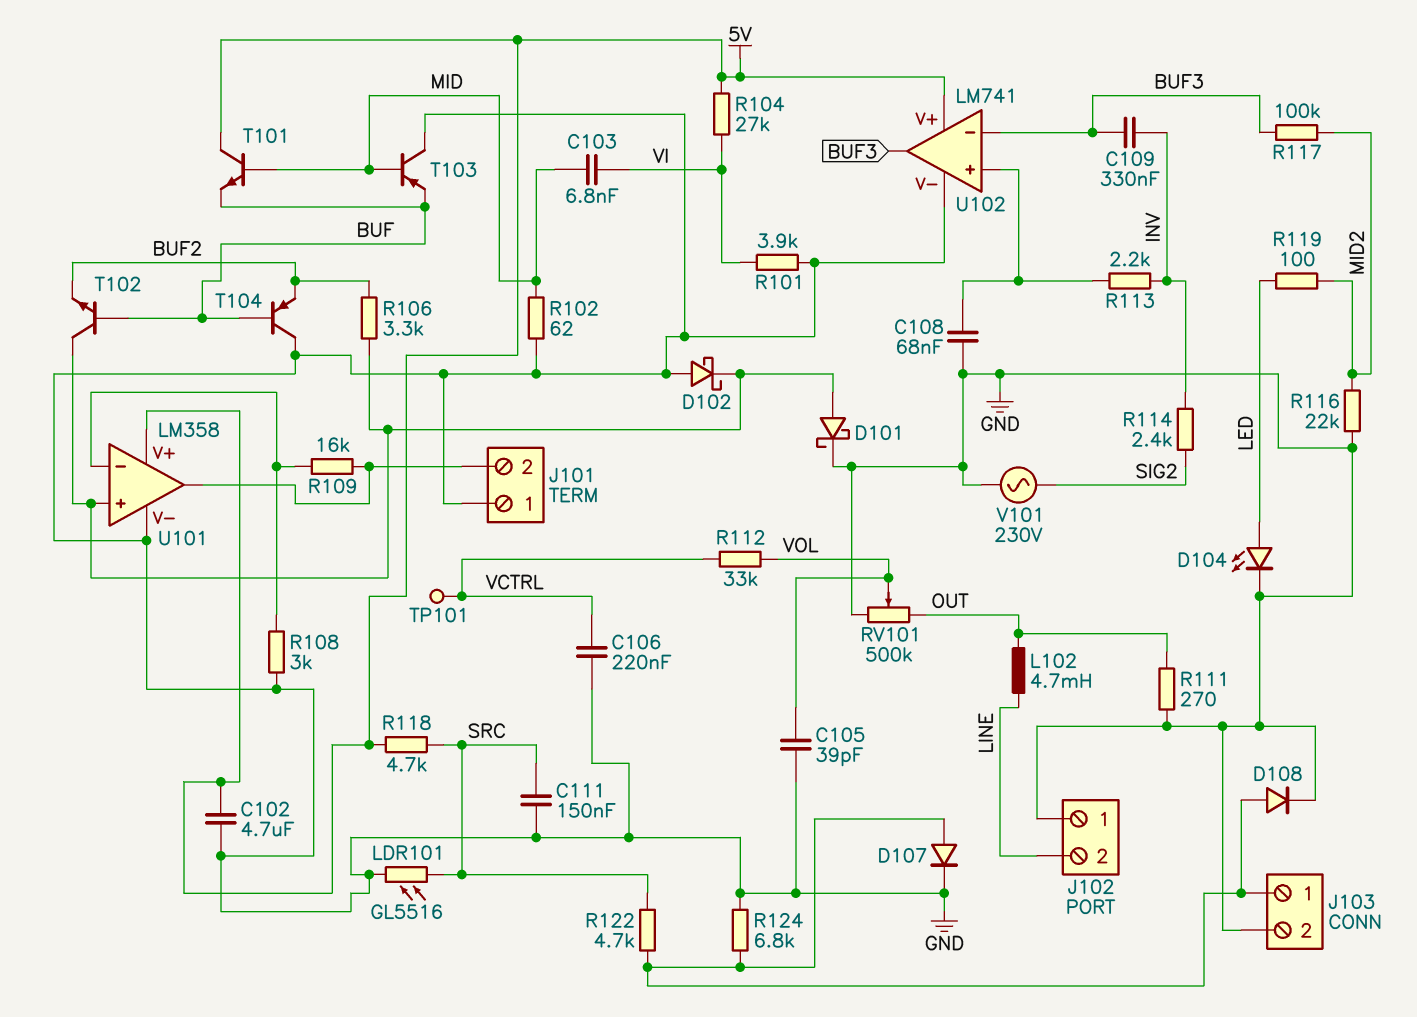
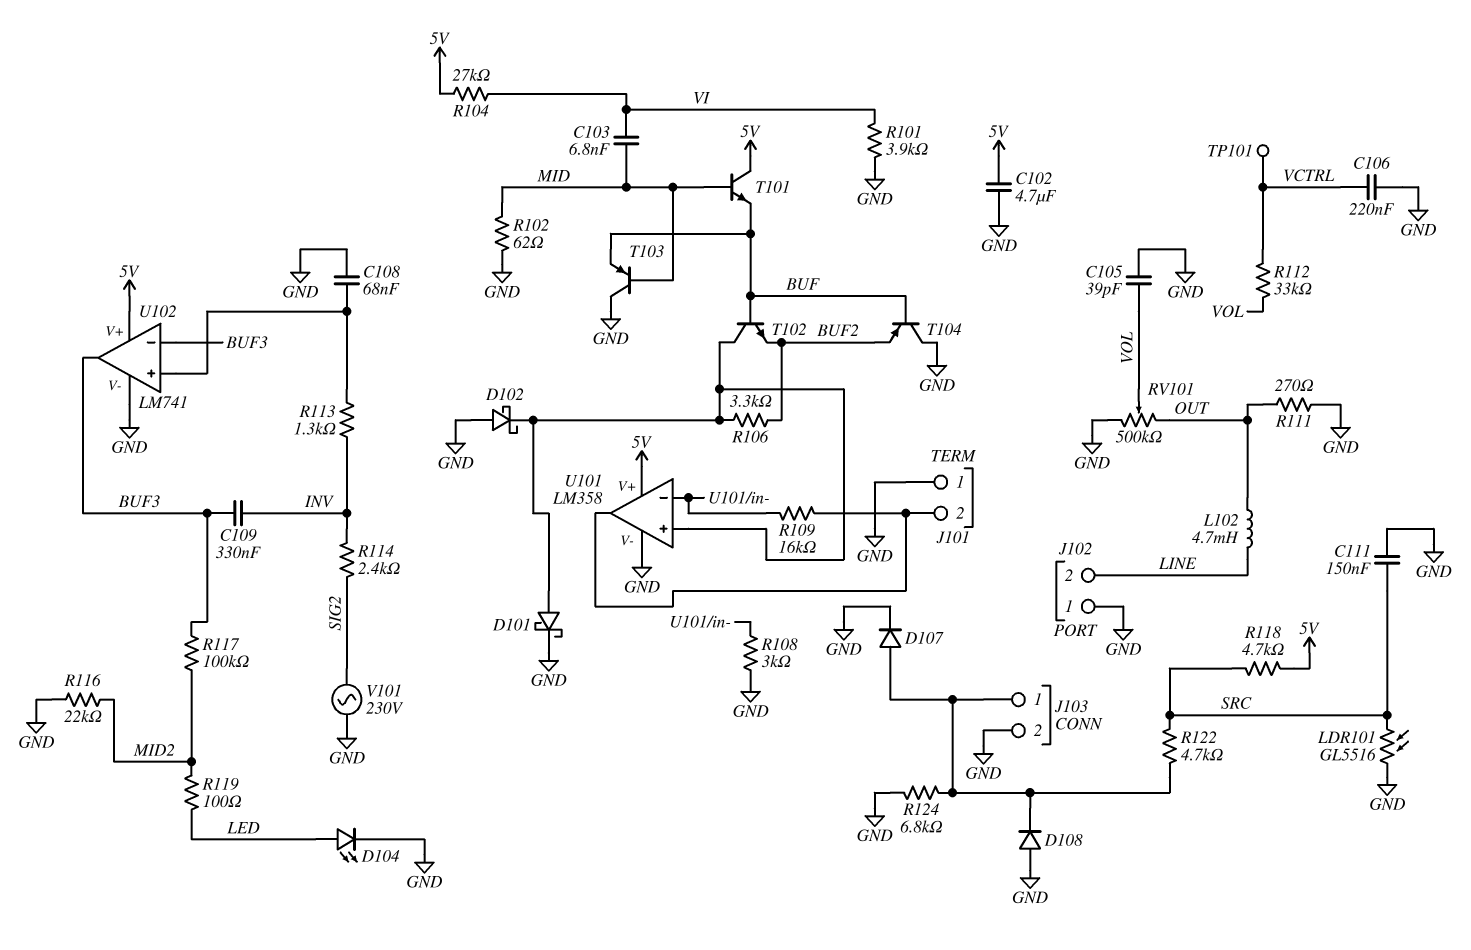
D108: diode (A J103/1, K GND) -> diode (A GND, K J103/1)
R113: 2.2k (INV, U102/in+) -> 1.3k (INV, U102/in+)

